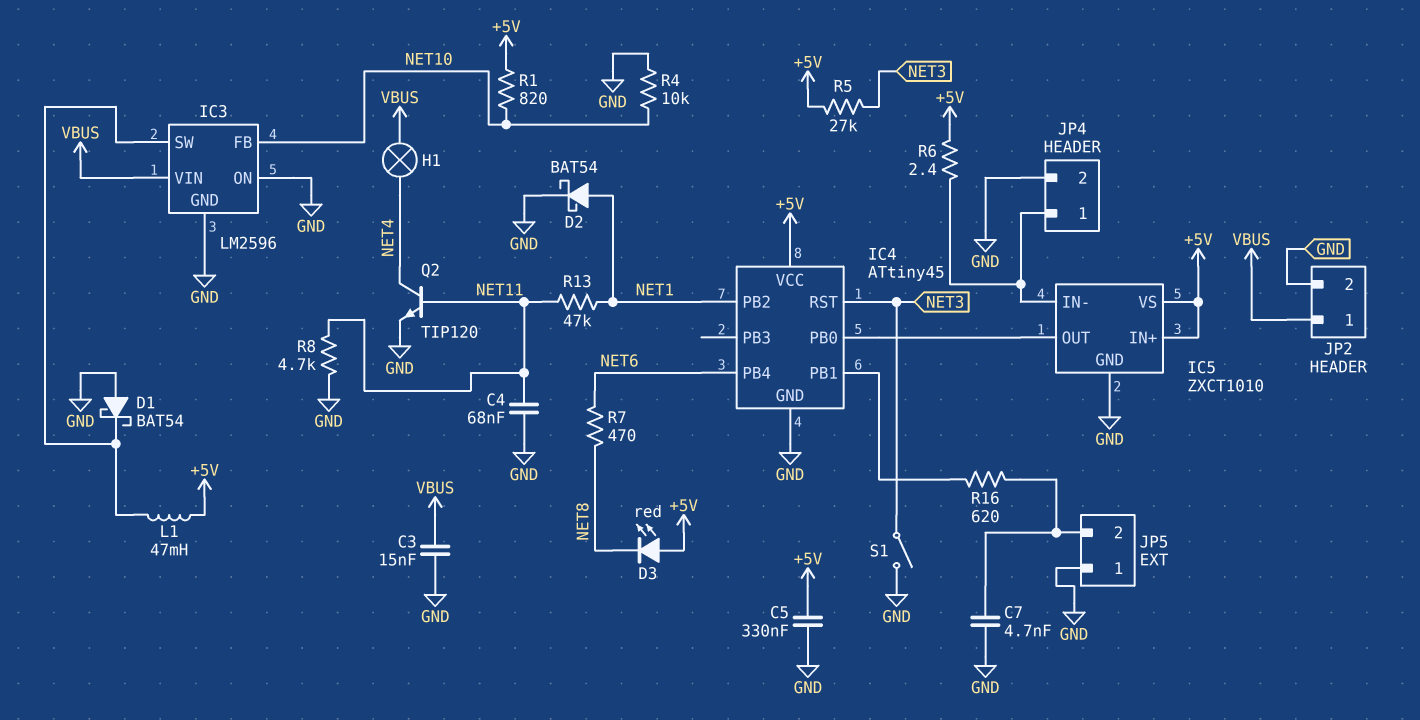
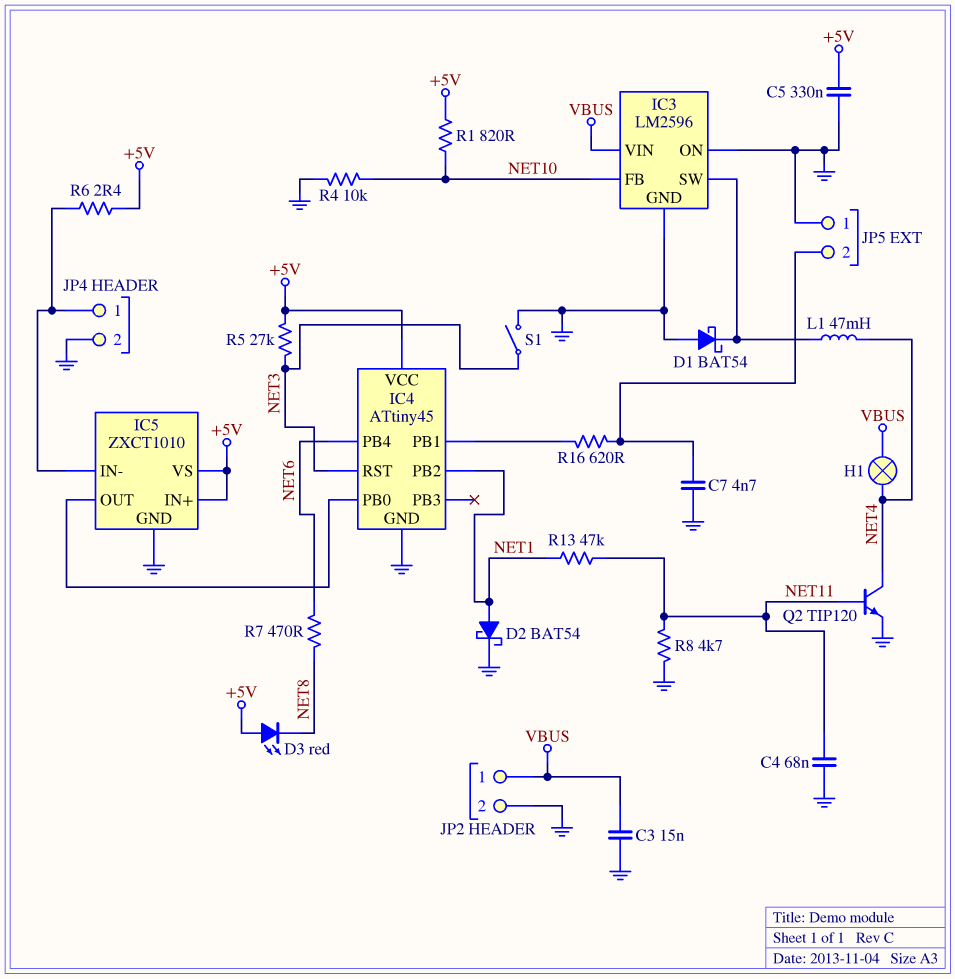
L1: 47mH (+5V, IC3/SW) -> 47mH (IC3/SW, NET4)

